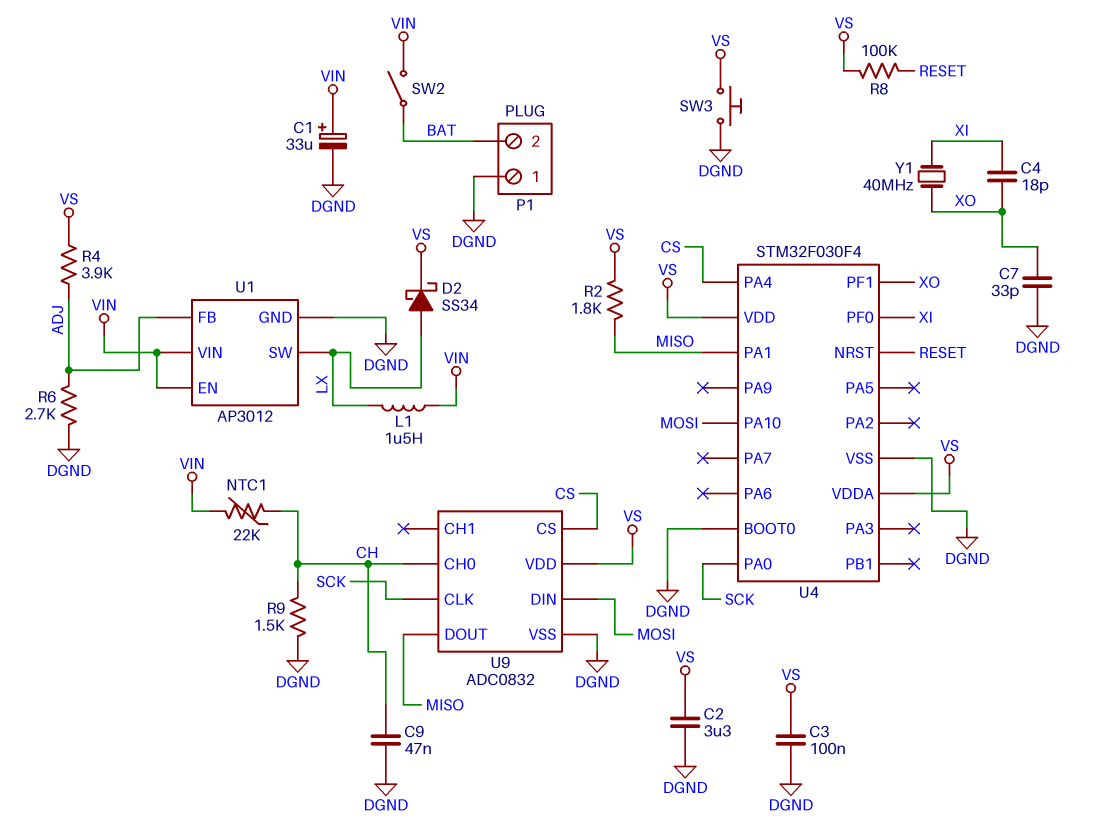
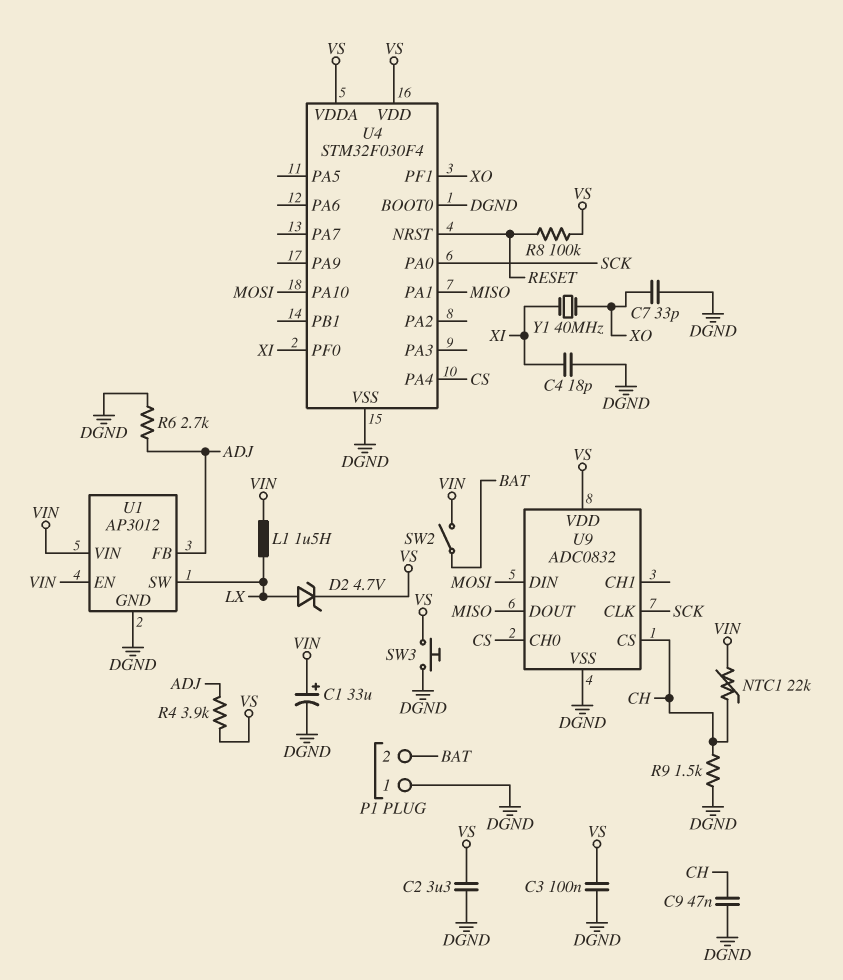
C4: 18pF (XI, XO) -> 18pF (DGND, XI)
D2: schottky SS34 (A LX, K VS) -> zener 4.7V (A LX, K VS)
R2: 1.8k (MISO, VS) -> none
U9 pin CH0: CH -> CS
U9 pin CS: CS -> CH

